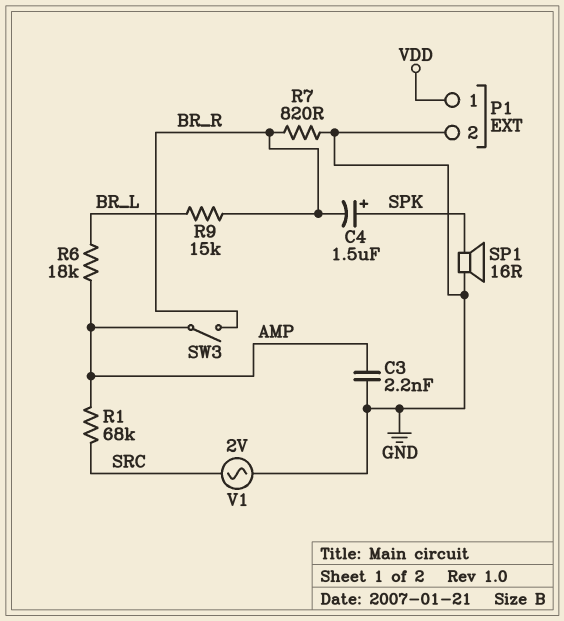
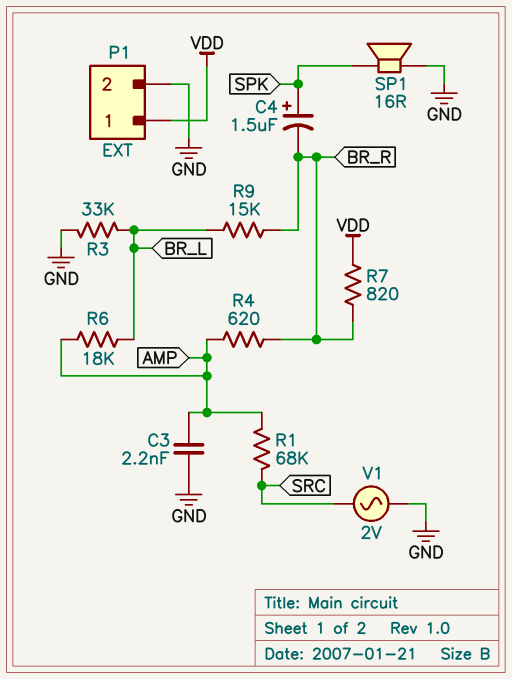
R3: none -> 33k (BR_L, GND)
R4: none -> 620 (AMP, BR_R)
R7: 820 (BR_R, GND) -> 820 (BR_R, VDD)
SW3: switch (AMP, BR_R) -> none

